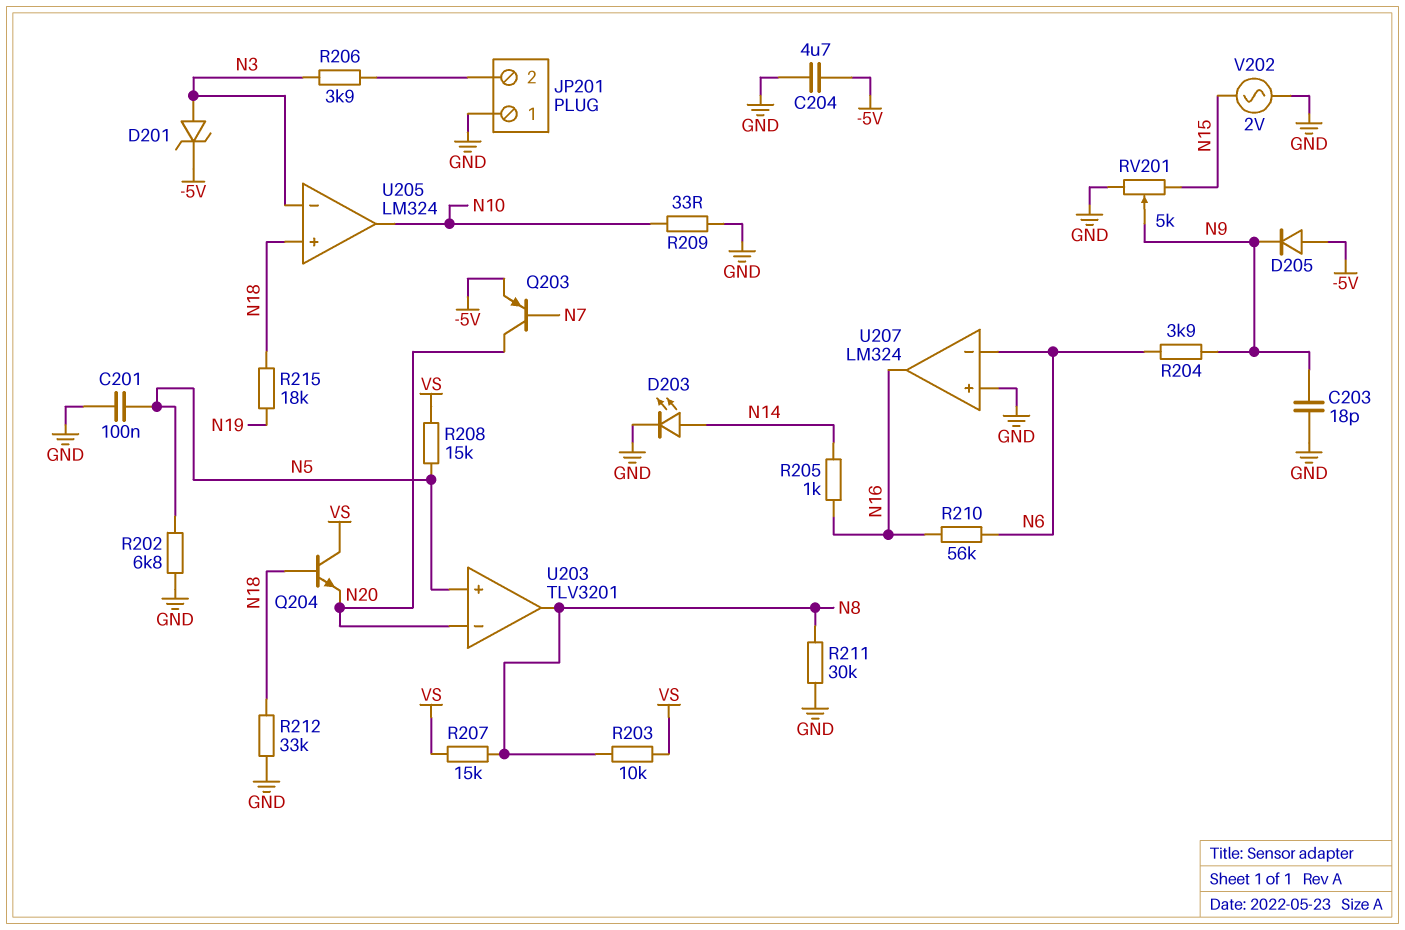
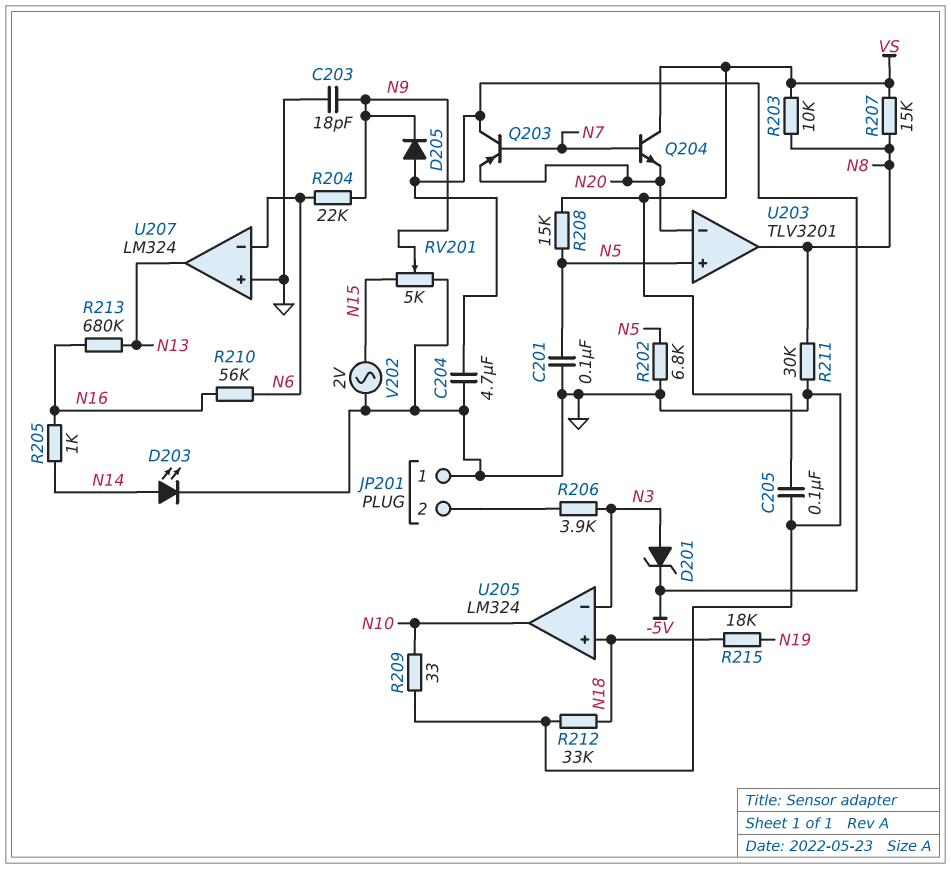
C205: none -> 100nF (GND, VS)
Q203: PNP (B N7, C N20, E -5V) -> PNP (B N7, C -5V, E N20)
Q204: NPN (B N18, C VS, E N20) -> NPN (B N7, C VS, E N20)
R204: 3.9k (N6, N9) -> 22k (N6, N9)
R213: none -> 680k (N13, N16)
U207 pin out: N16 -> N13

